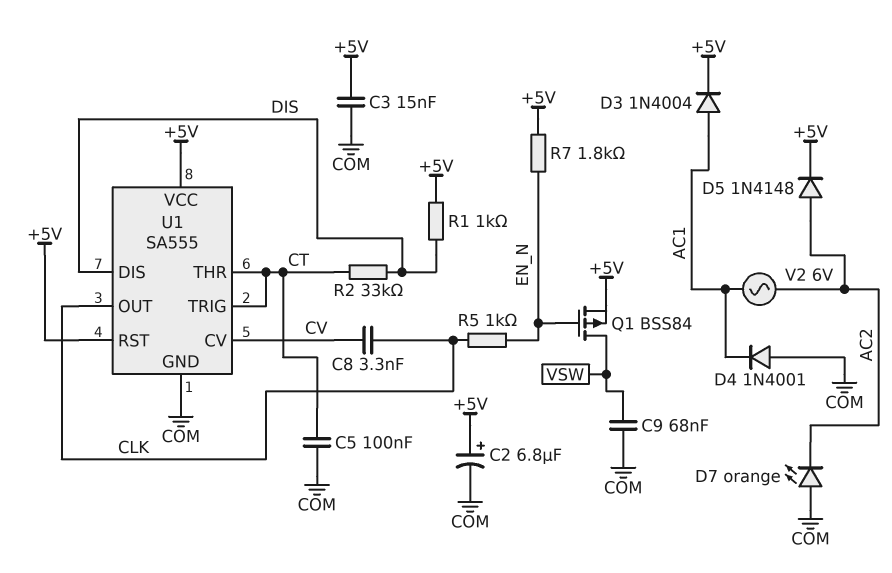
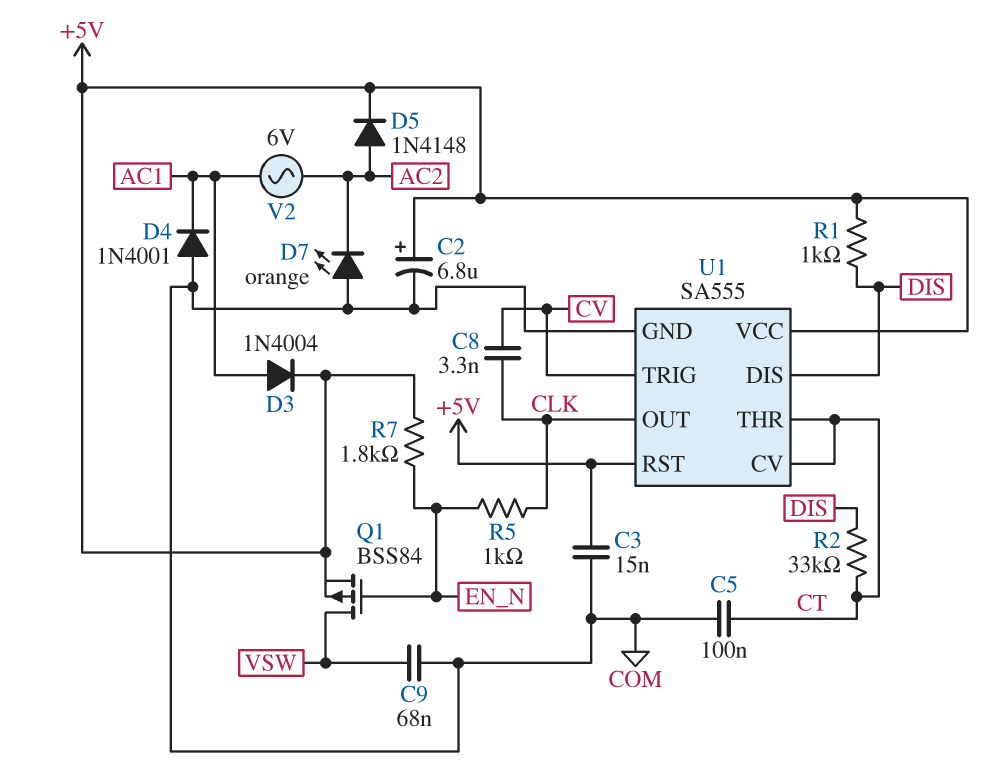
U1 pin CV: CV -> CT
U1 pin TRIG: CT -> CV

